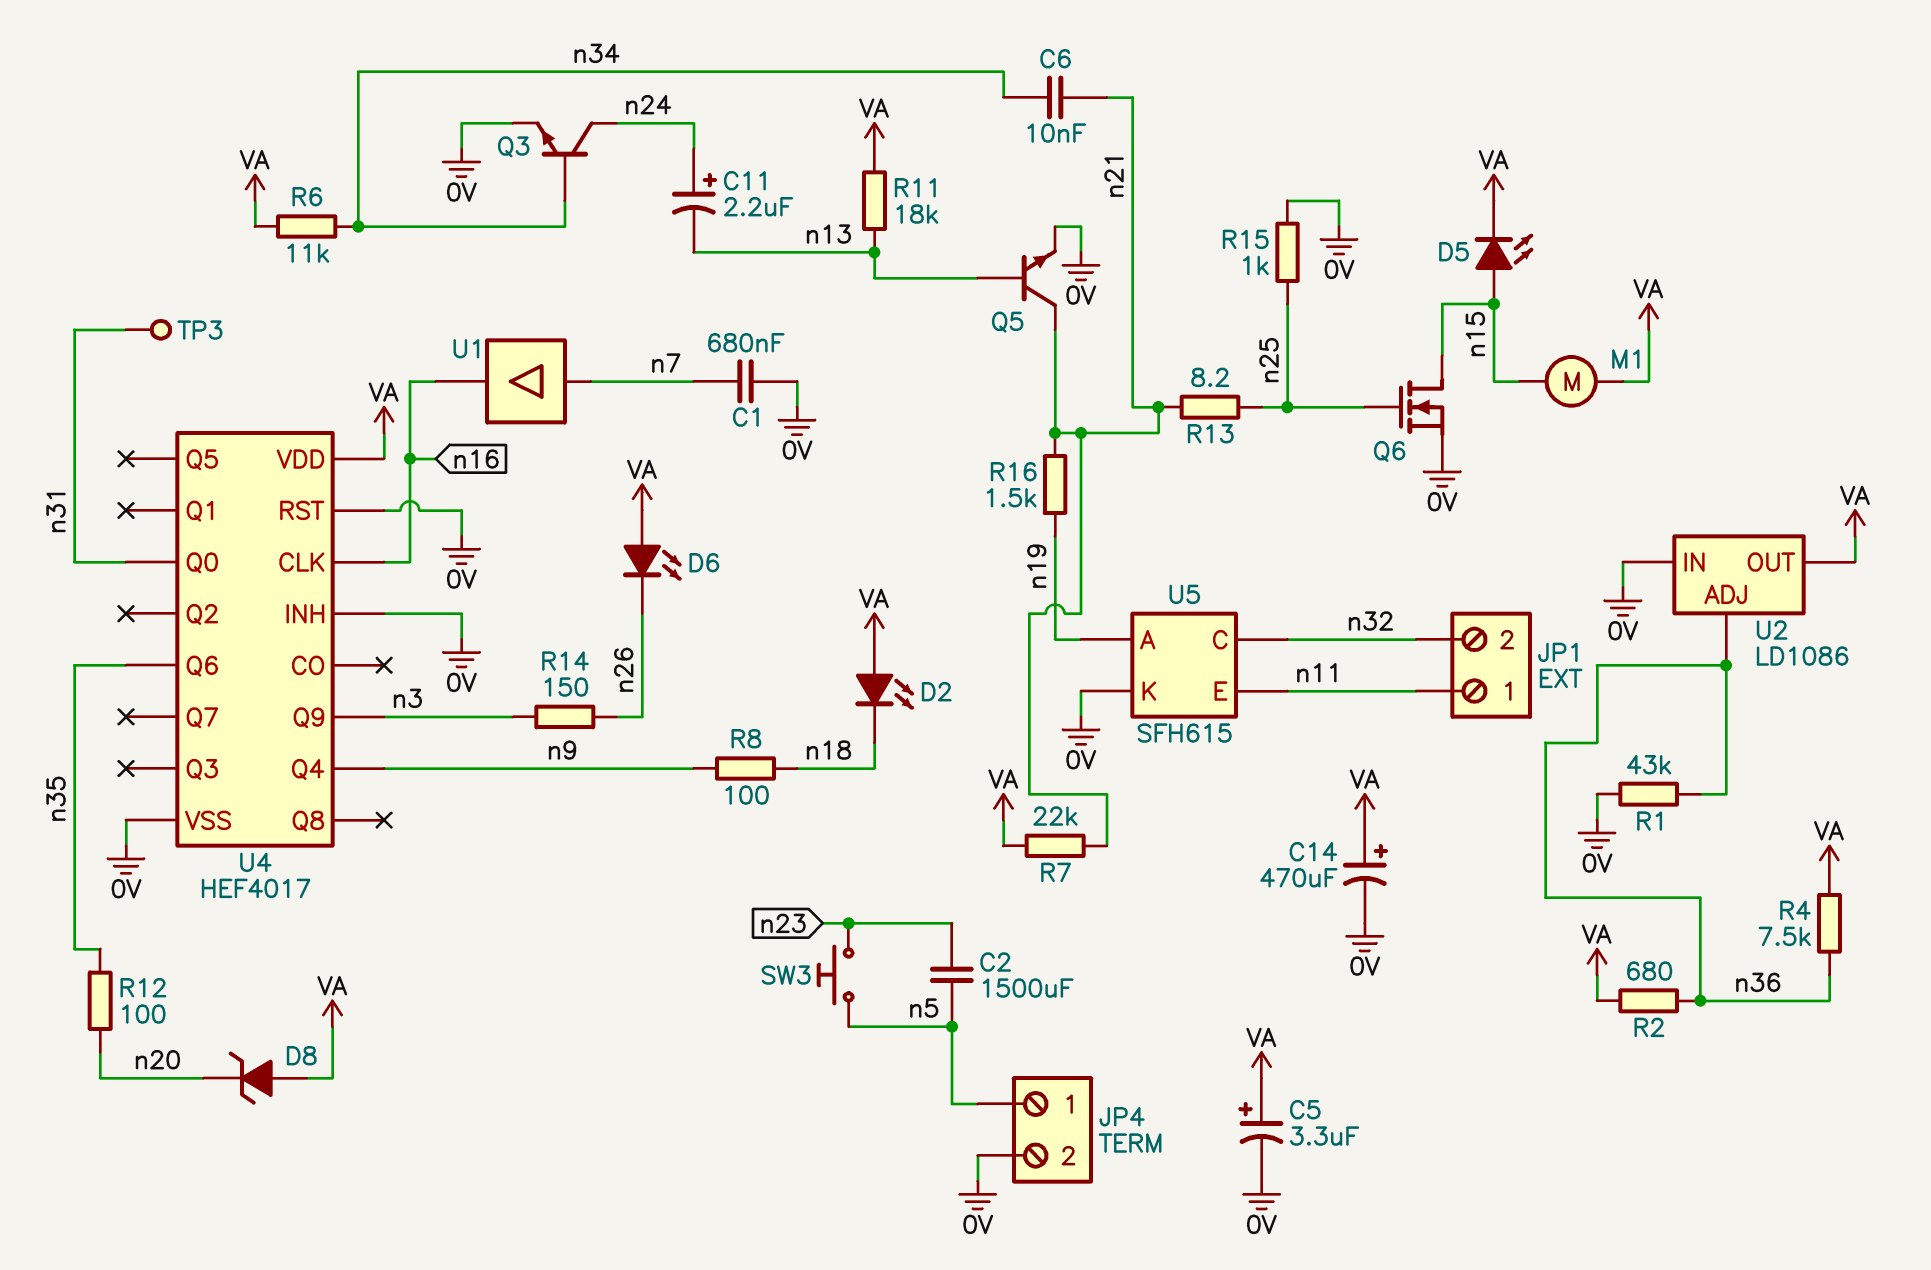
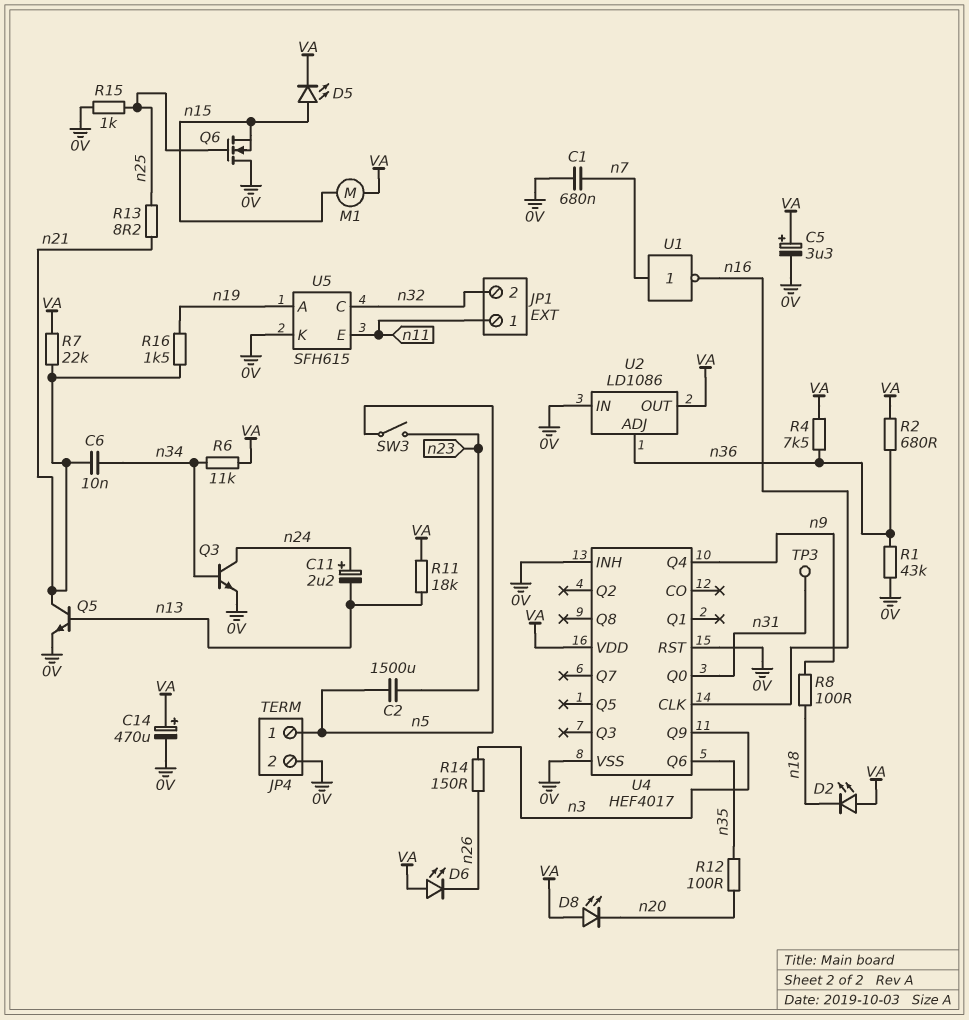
D8: zener (A VA, K n20) -> LED (A VA, K n20)
Q6: NMOS (G n25, D n15, S 0V) -> NMOS (G n25, D 0V, S n15)
SW3: button (n5, n23) -> switch (n5, n23)
U1: buffer (in n7, out n16) -> NOT (in n7, out n16)

